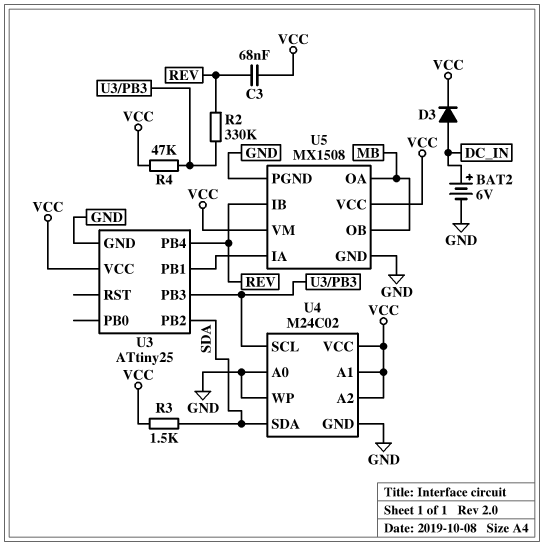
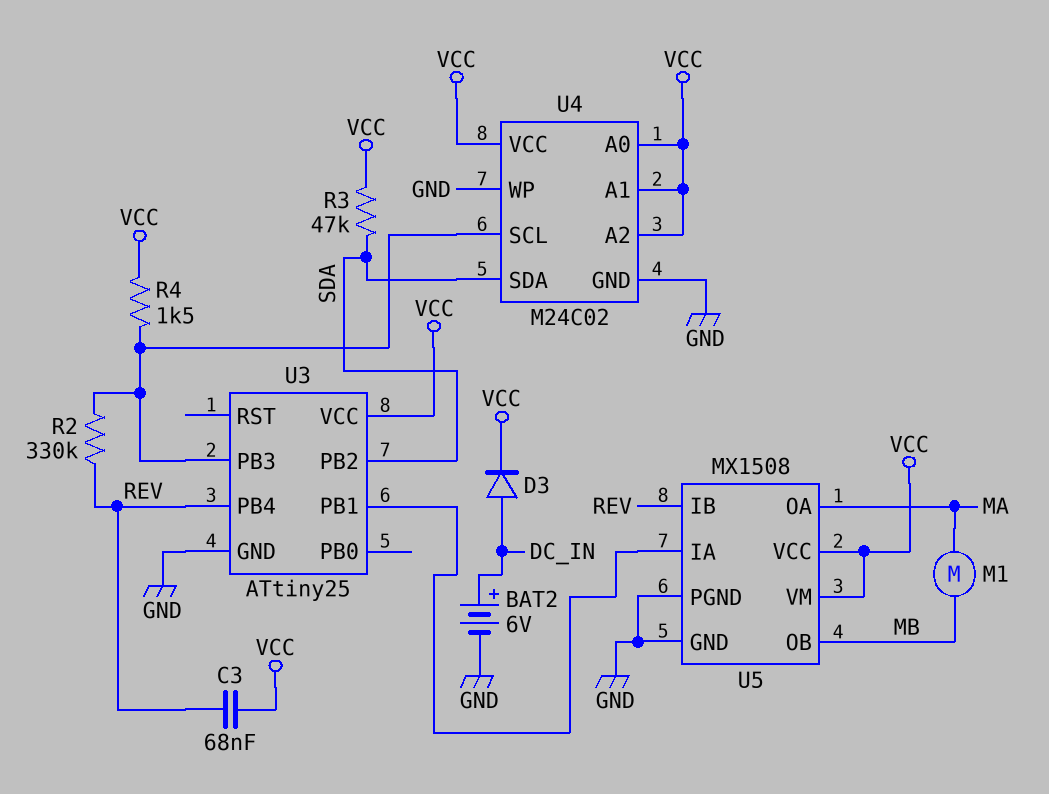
M1: none -> motor (MA, MB)
R3: 1.5k (SDA, VCC) -> 47k (SDA, VCC)
R4: 47k (U3/PB3, VCC) -> 1.5k (U3/PB3, VCC)
U4 pin A0: GND -> VCC
U5 pin OA: MB -> MA

